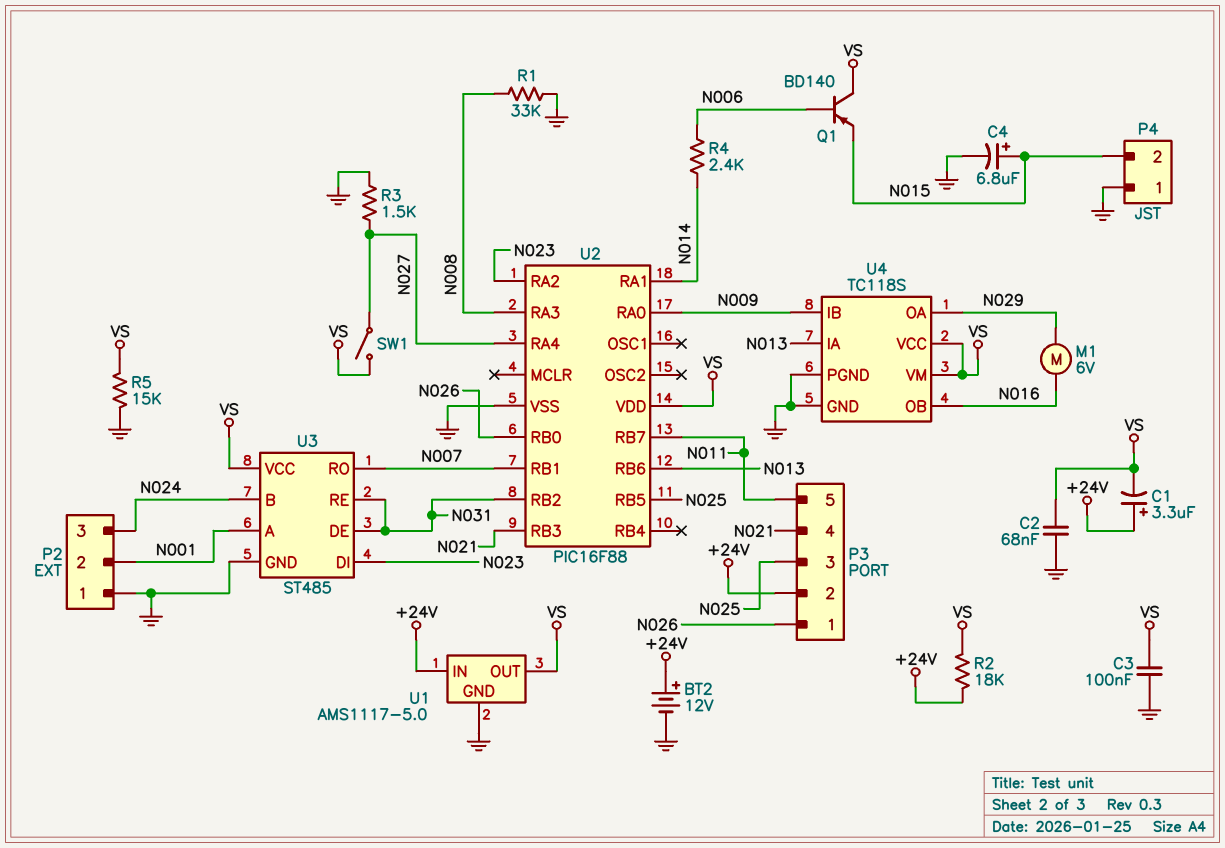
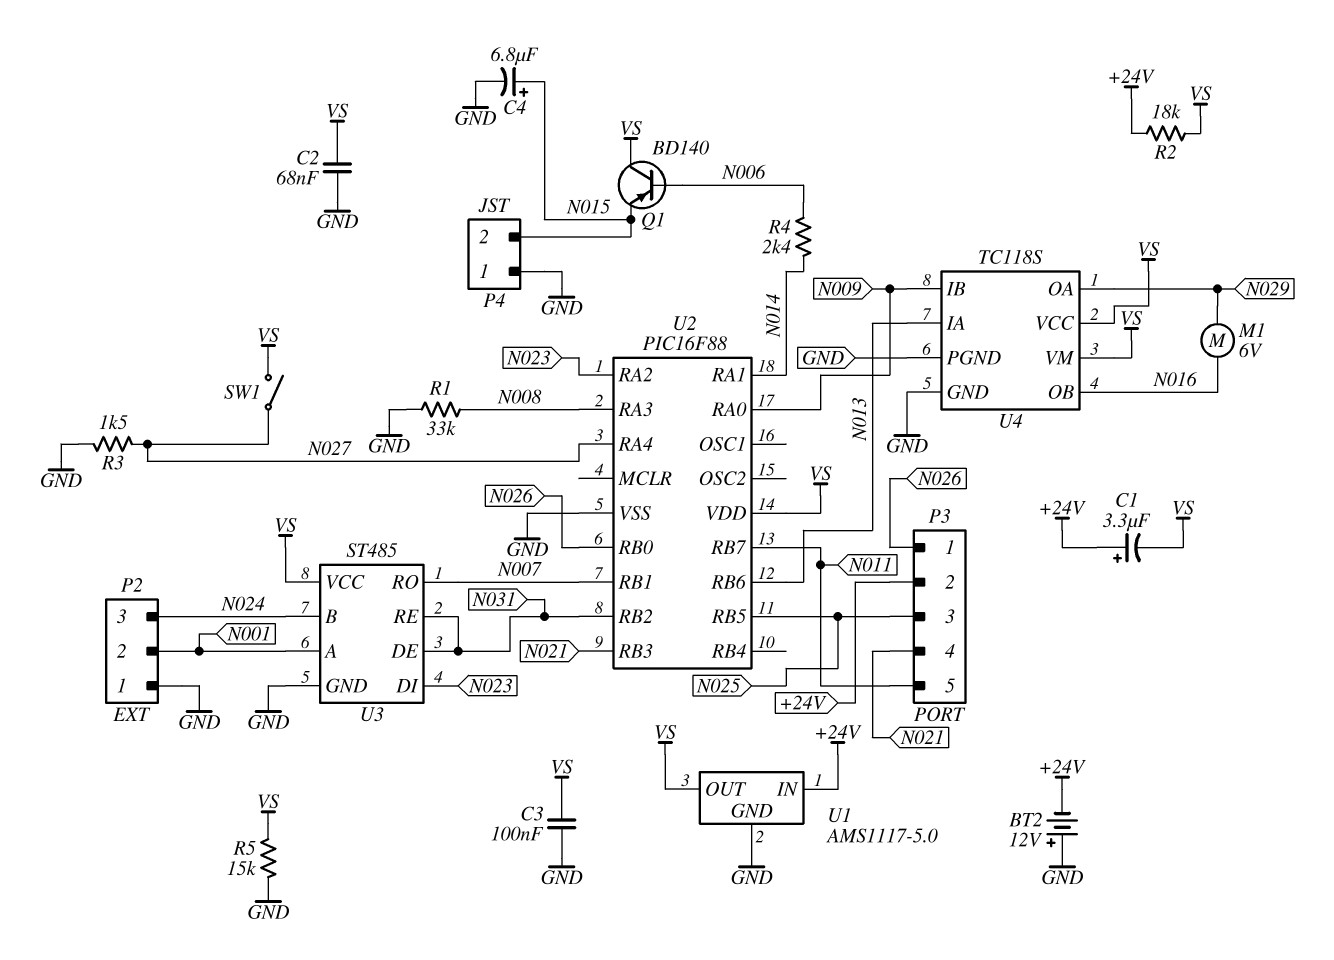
BT2: 12V (plus +24V, minus GND) -> 12V (plus GND, minus +24V)

